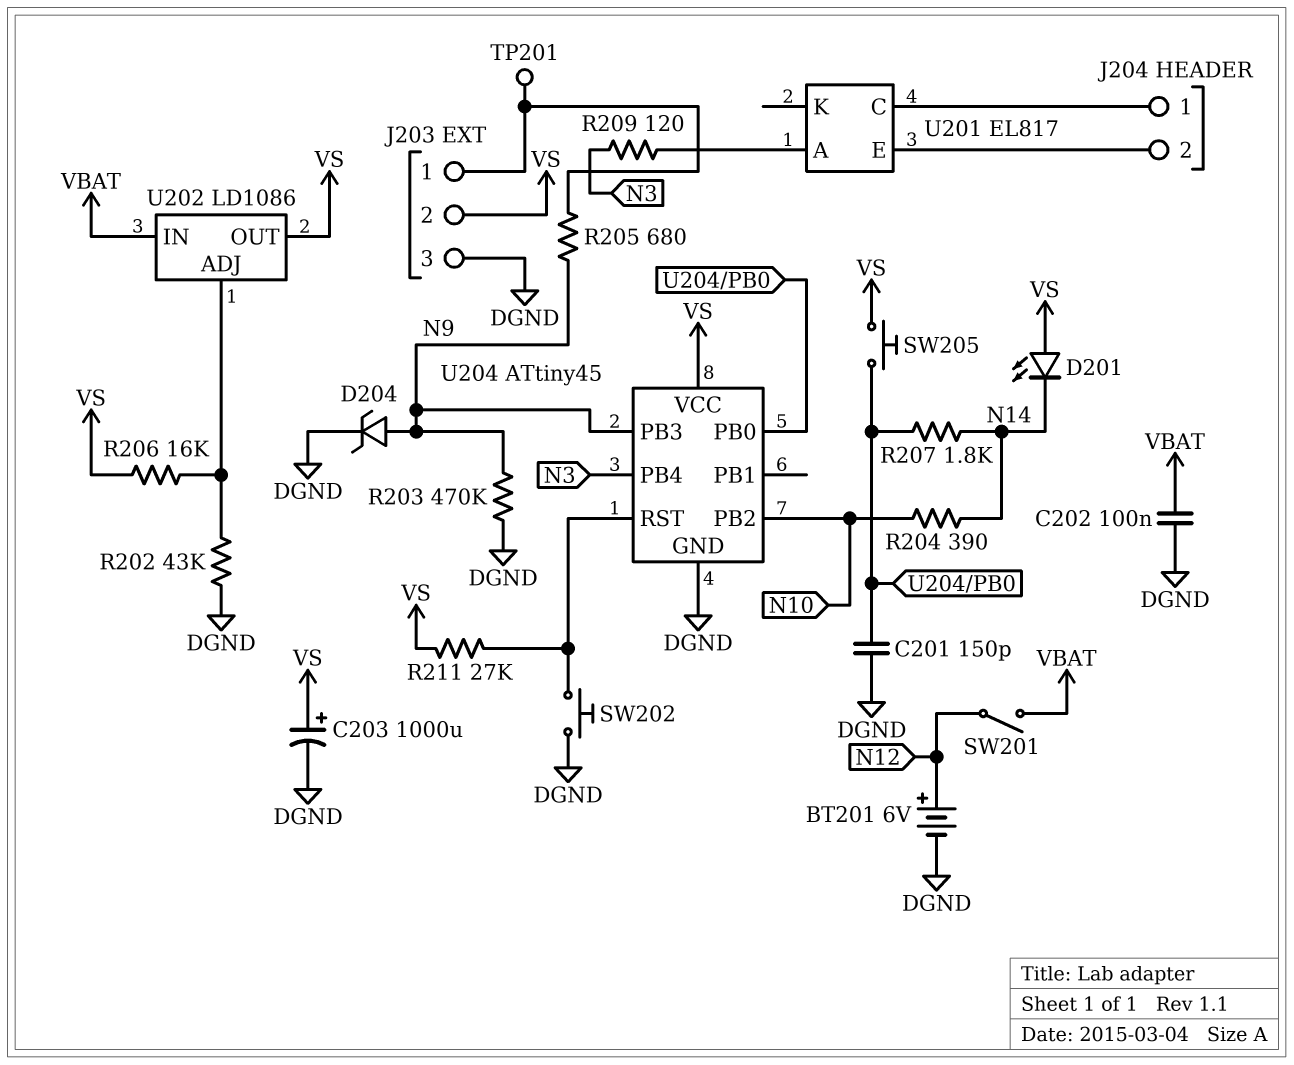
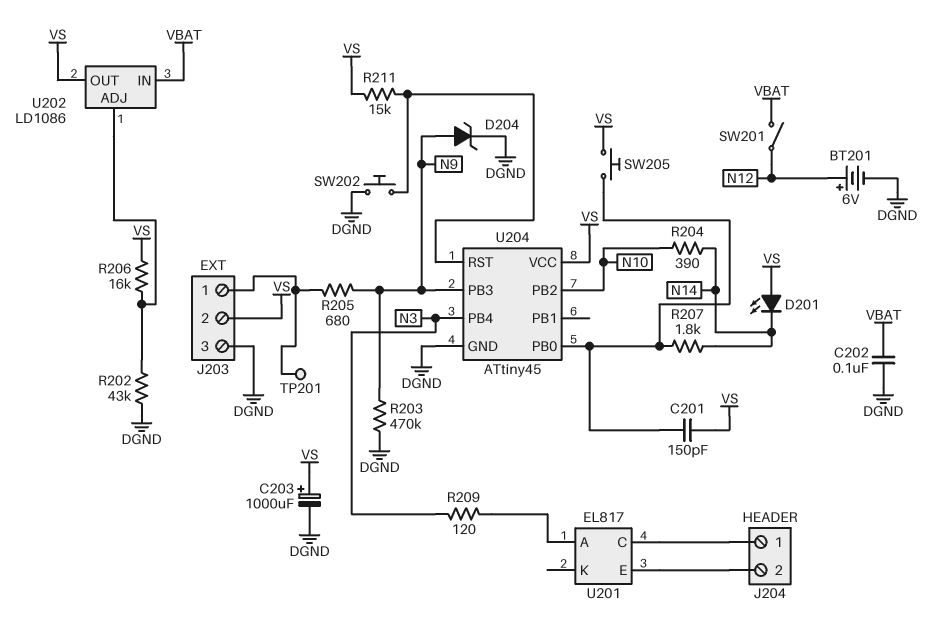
C201: 150pF (DGND, U204/PB0) -> 150pF (U204/PB0, VS)
R211: 27k (U204/RST, VS) -> 15k (U204/RST, VS)

